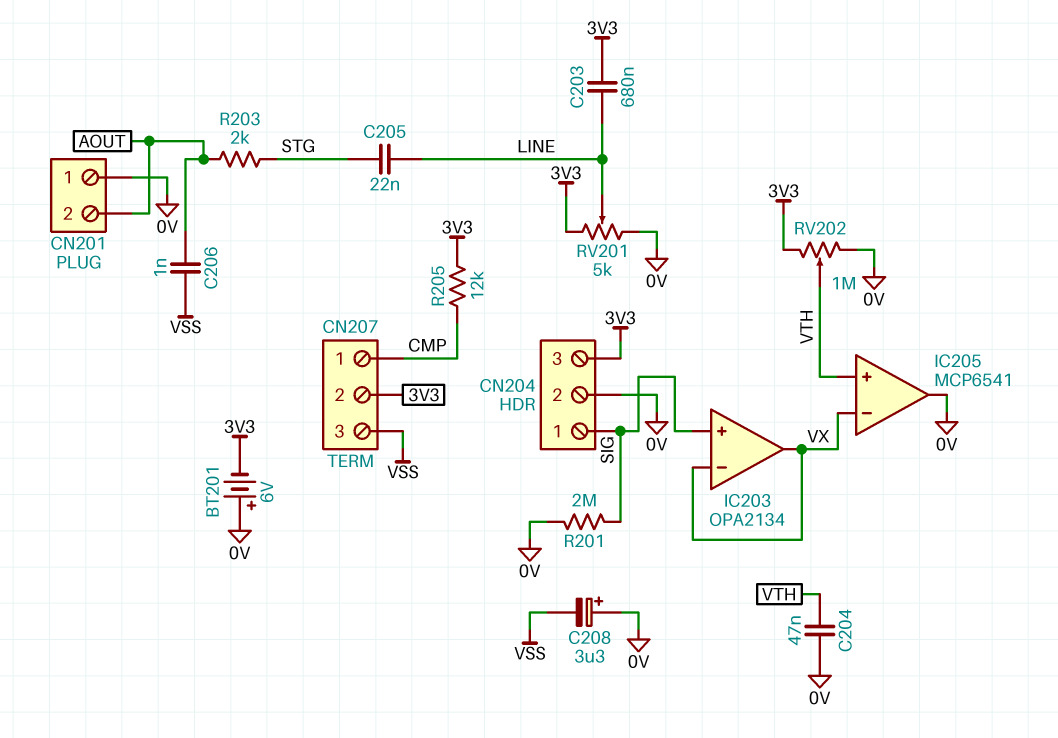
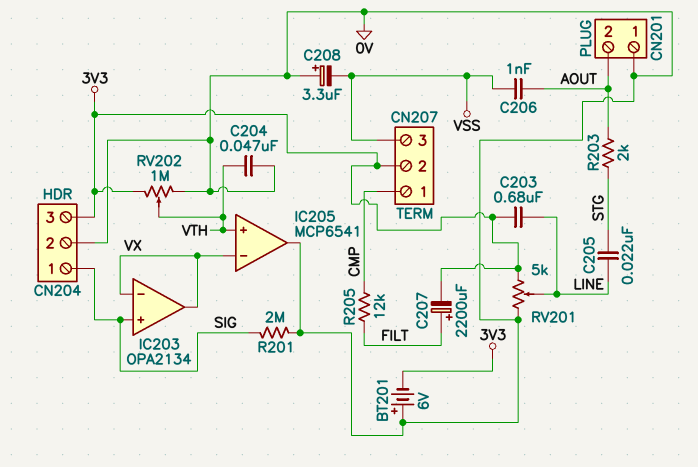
C207: none -> 2200uF (plus FILT, minus 3V3)
R205: 12k (3V3, CMP) -> 12k (CMP, FILT)

